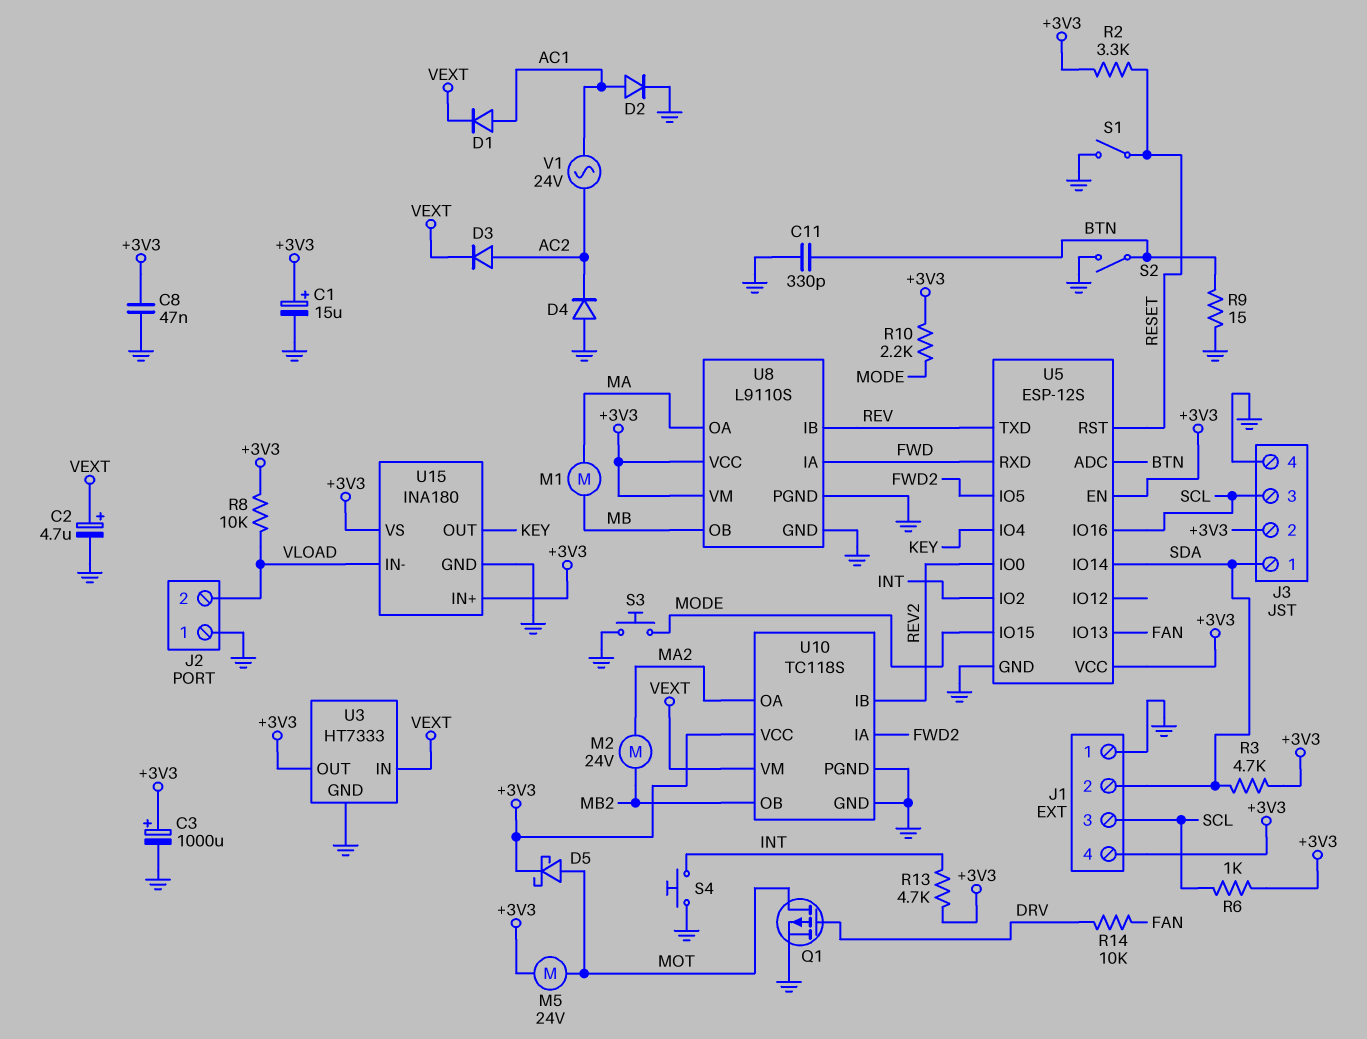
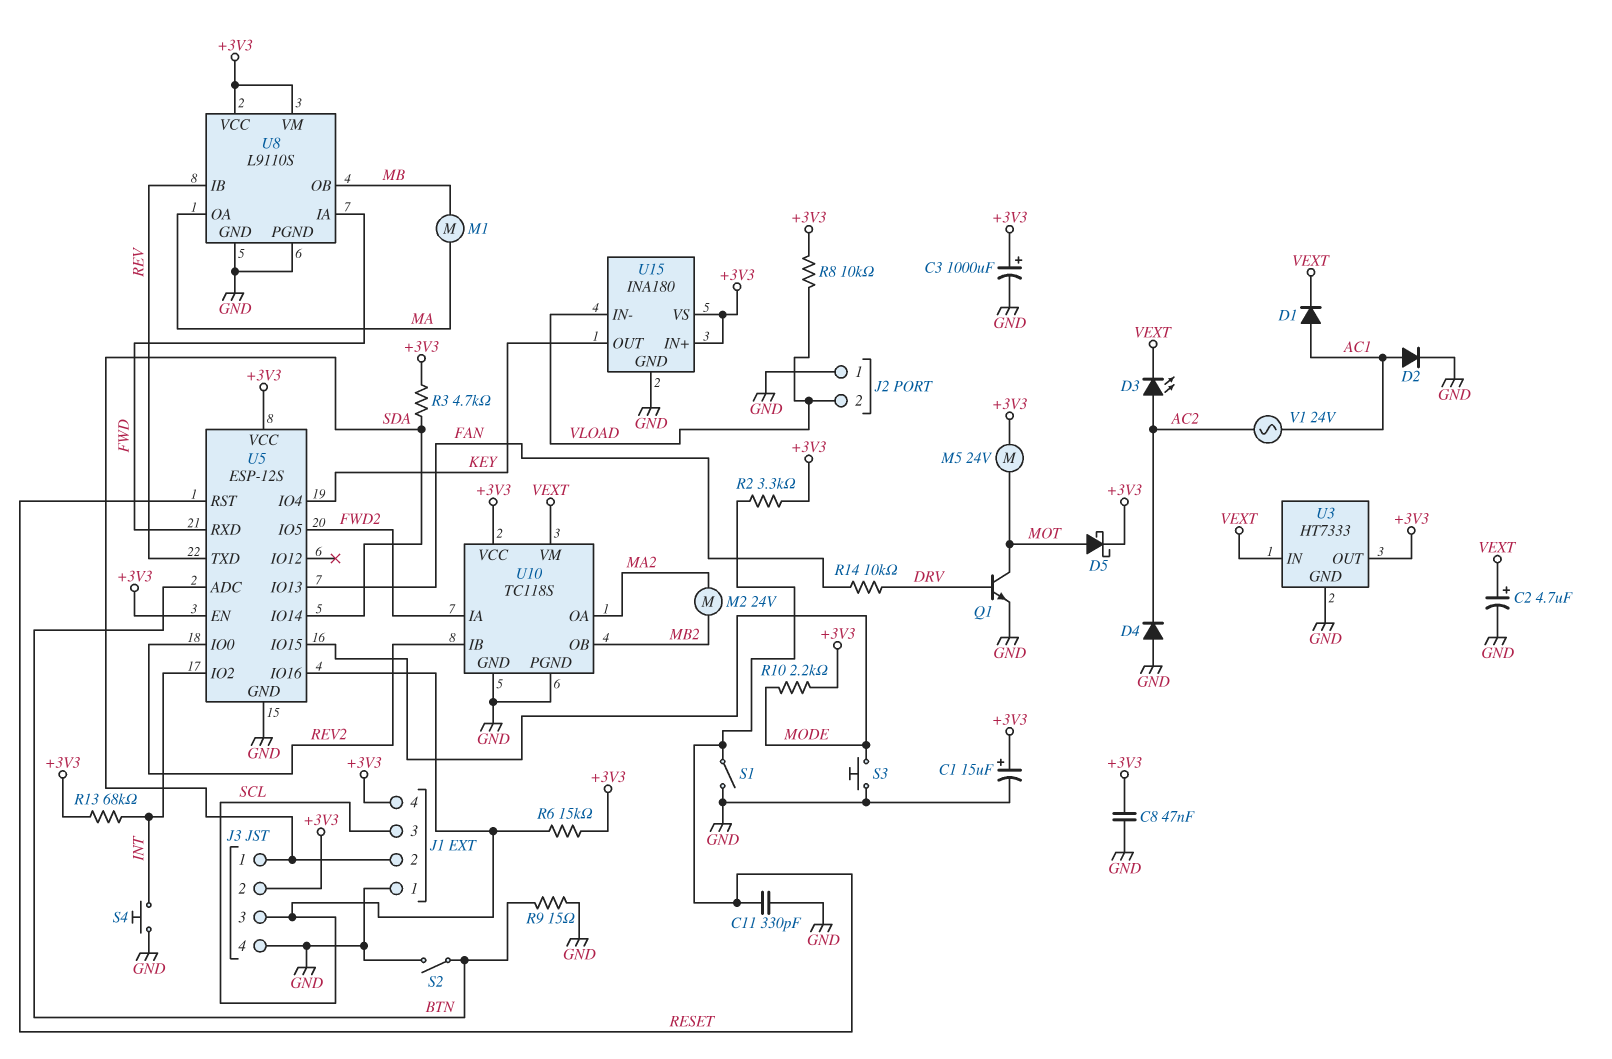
C11: 330pF (BTN, GND) -> 330pF (GND, RESET)
D3: diode (A AC2, K VEXT) -> LED (A AC2, K VEXT)
Q1: PMOS (G DRV, D MOT, S GND) -> NPN (B DRV, C MOT, E GND)
R6: 1k (+3V3, SCL) -> 15k (+3V3, SCL)
R13: 4.7k (+3V3, INT) -> 68k (+3V3, INT)

